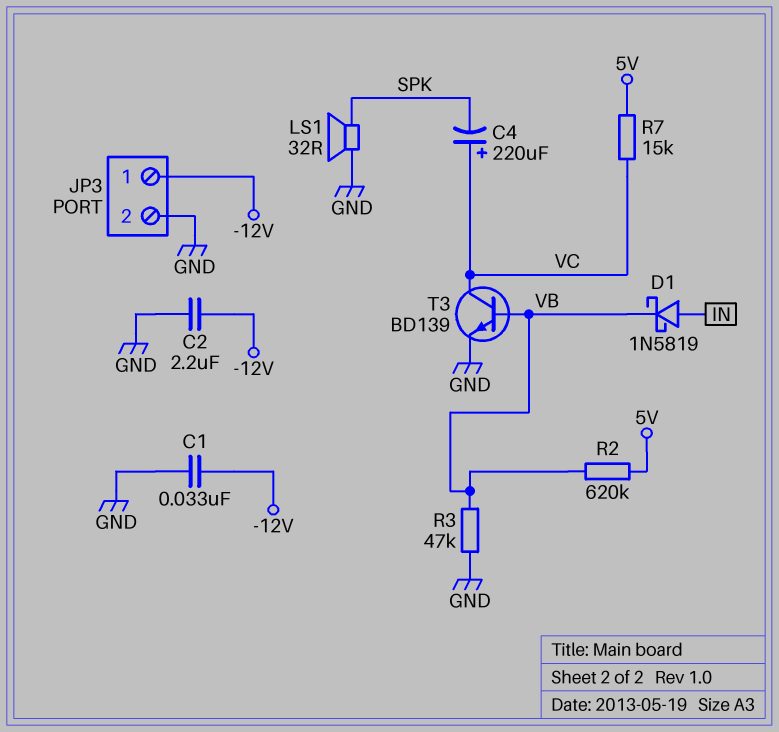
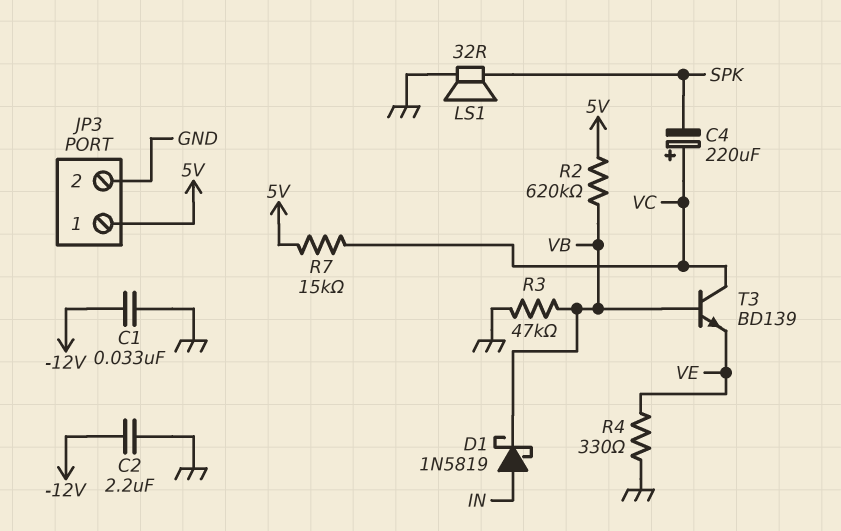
JP3 pin 1: -12V -> 5V
R4: none -> 330 (GND, VE)
T3: NPN BD139 (B VB, C VC, E GND) -> NPN BD139 (B VB, C VC, E VE)

